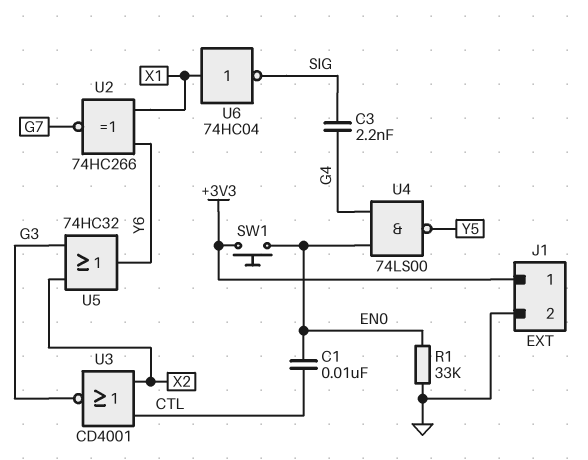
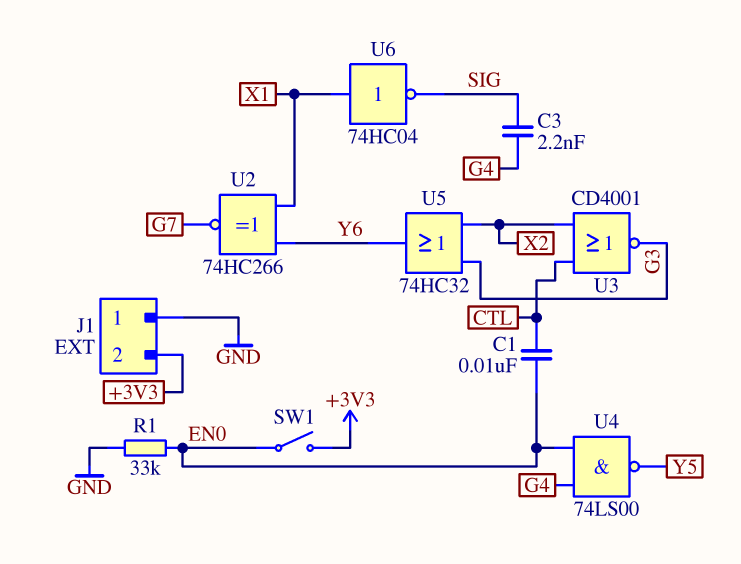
J1 pin 1: +3V3 -> GND
J1 pin 2: GND -> +3V3
SW1: button (+3V3, EN0) -> switch (+3V3, EN0)

